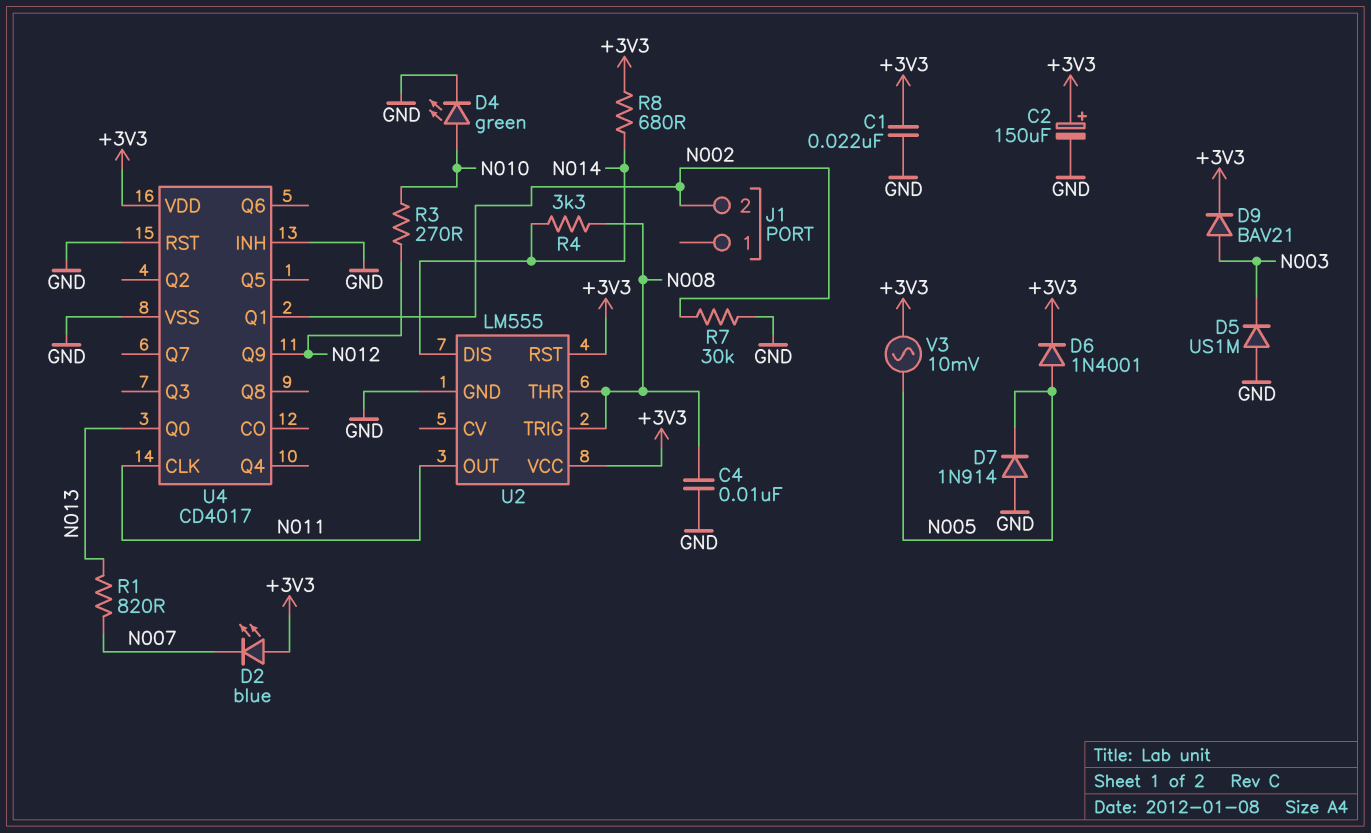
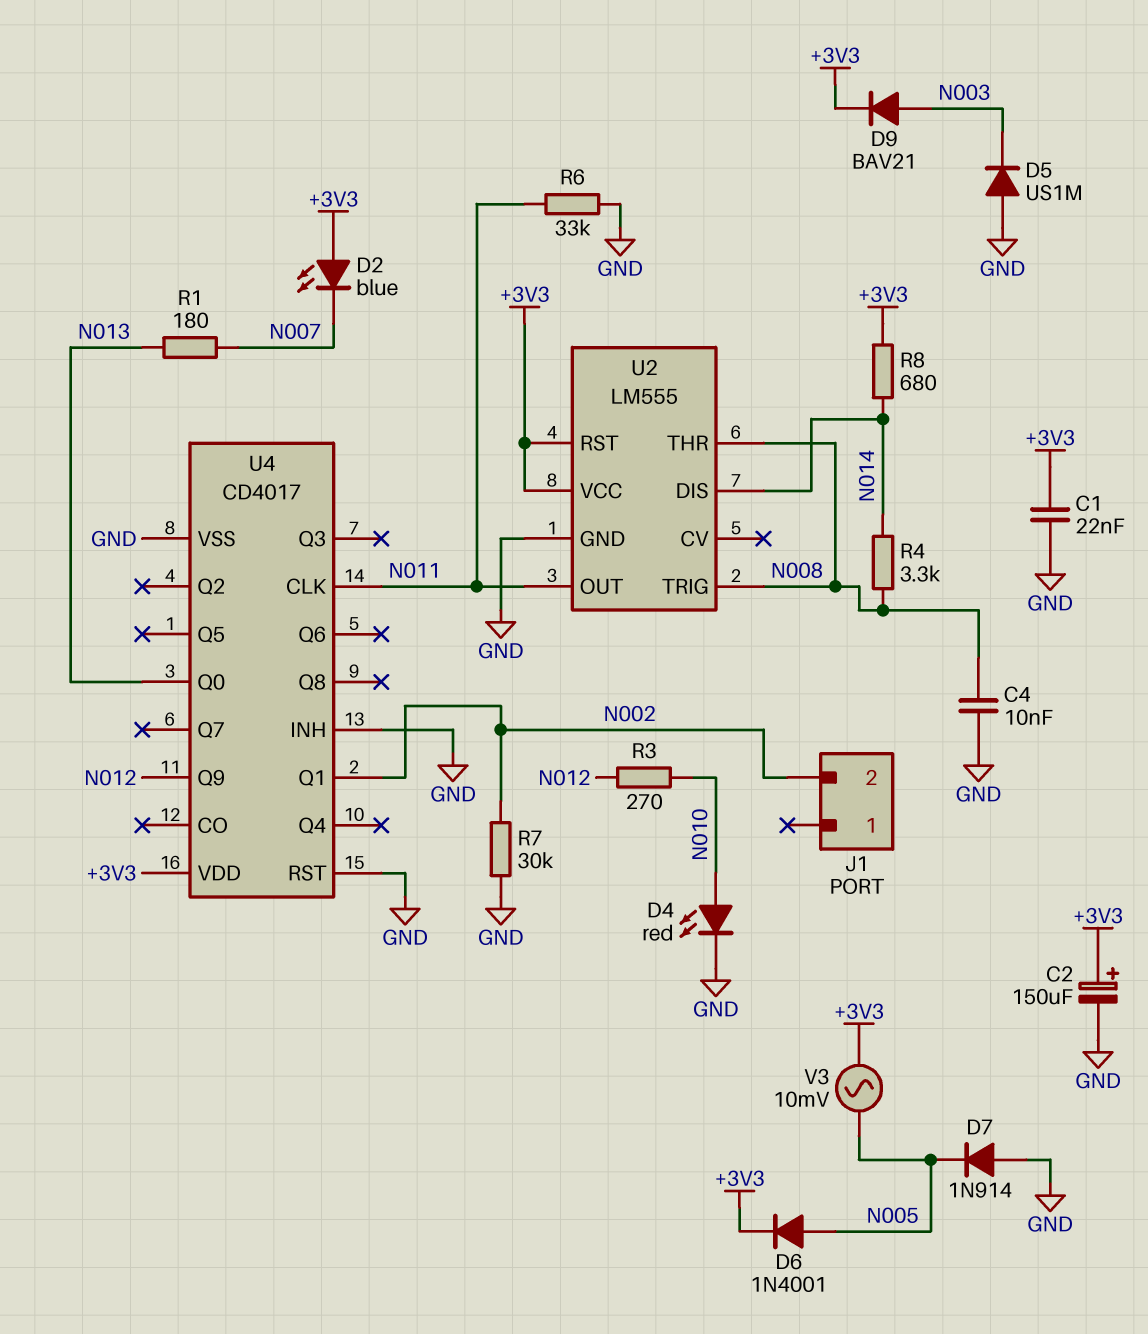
D4: LED green (A N010, K GND) -> LED red (A N010, K GND)
R1: 820 (N007, N013) -> 180 (N007, N013)
R6: none -> 33k (GND, N011)

